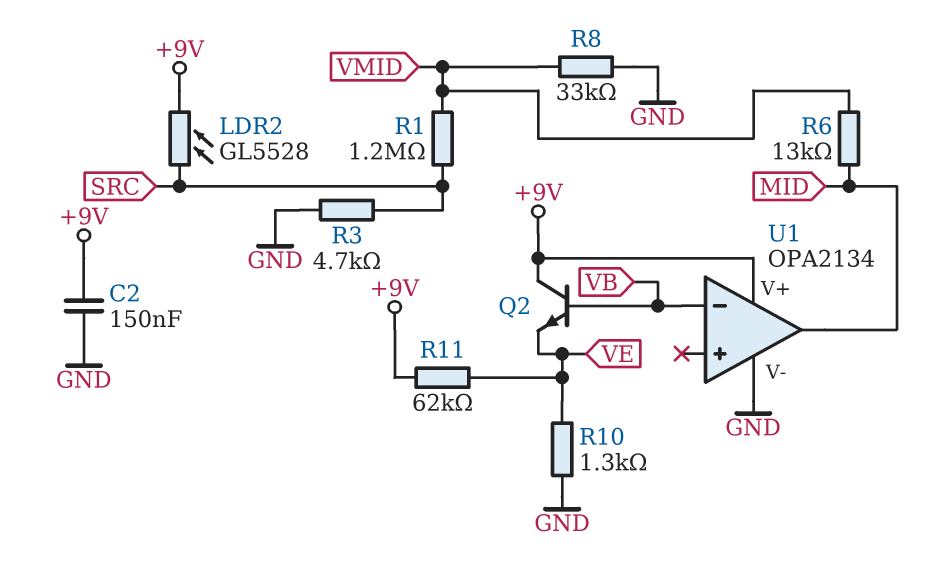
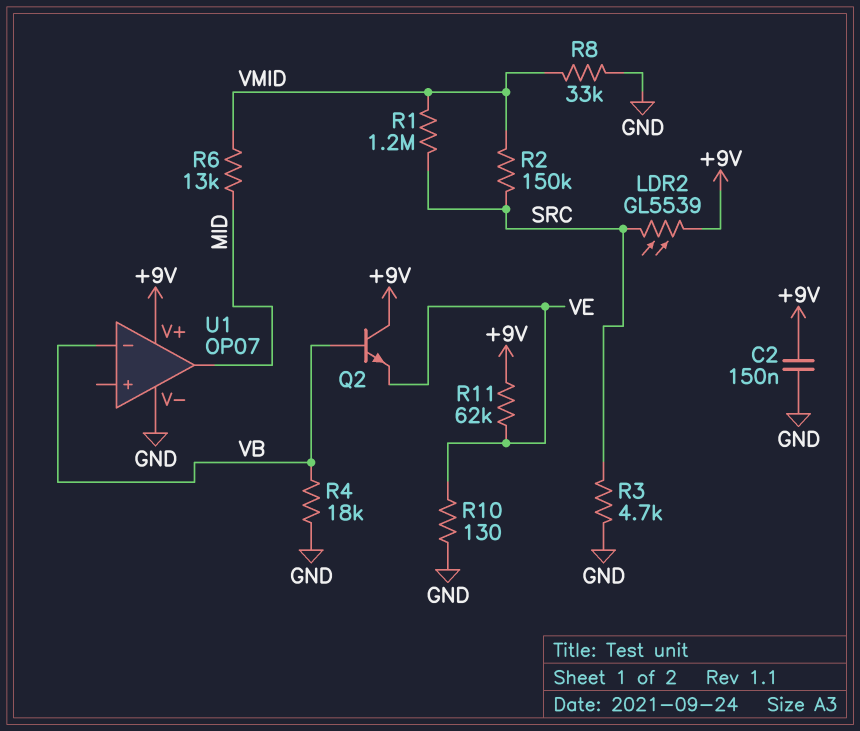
LDR2: GL5528 (+9V, SRC) -> GL5539 (+9V, SRC)
R2: none -> 150k (SRC, VMID)
R4: none -> 18k (GND, VB)
R10: 1.3k (GND, VE) -> 130 (GND, VE)
U1: OPA2134 -> OP07

